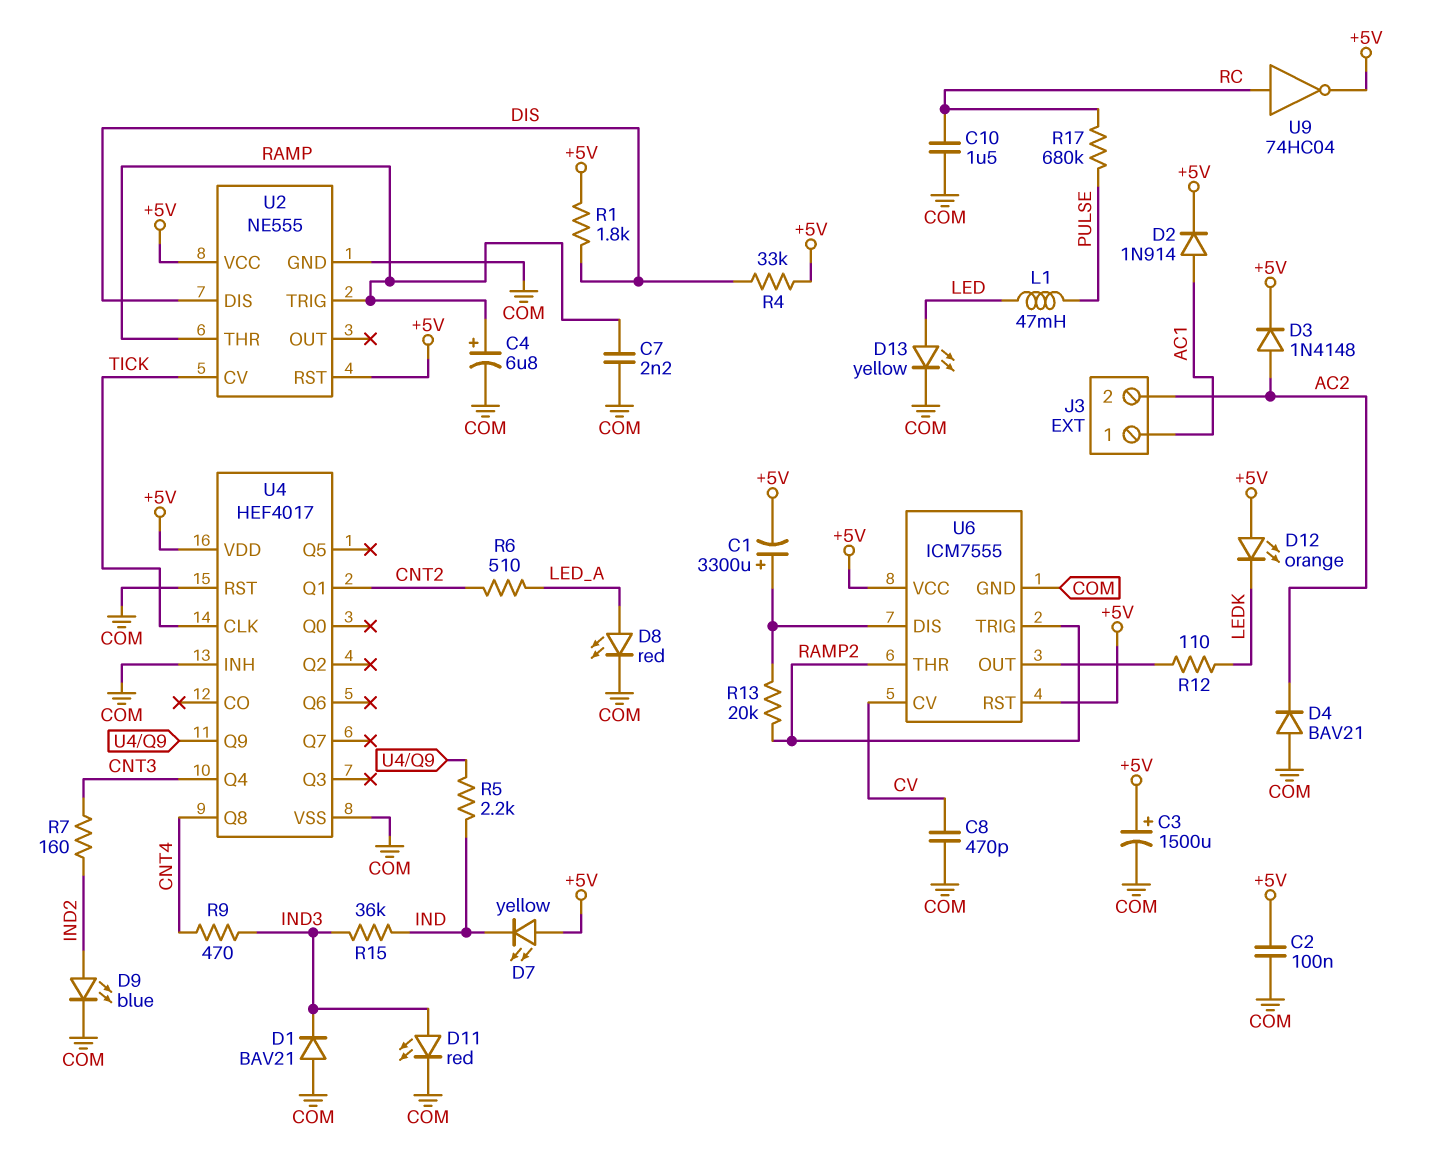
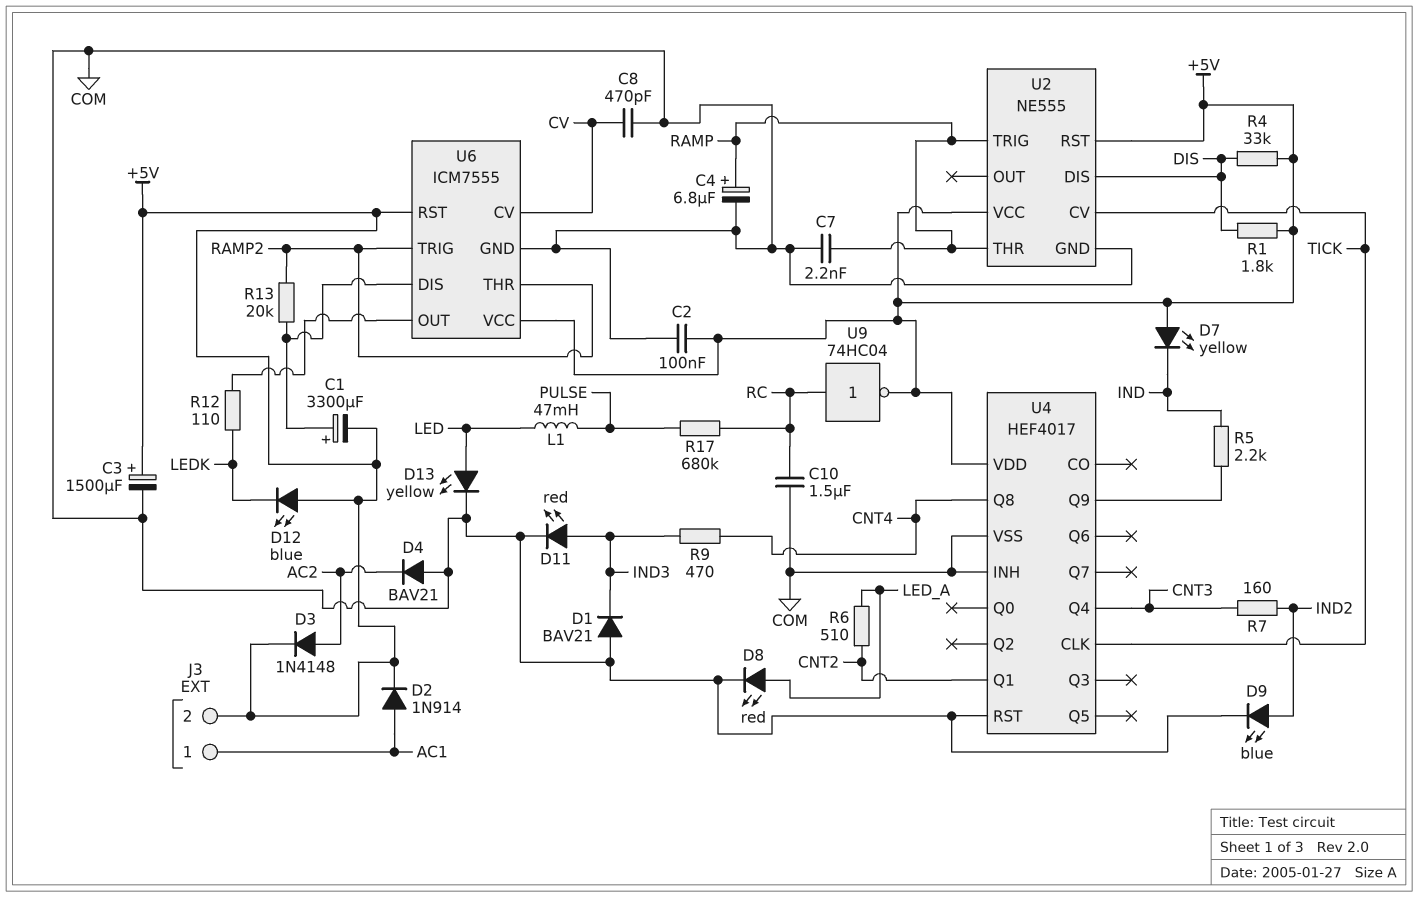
D12: LED orange (A +5V, K LEDK) -> LED blue (A +5V, K LEDK)
J3 pin 2: AC2 -> +5V
R15: 36k (IND, IND3) -> none

